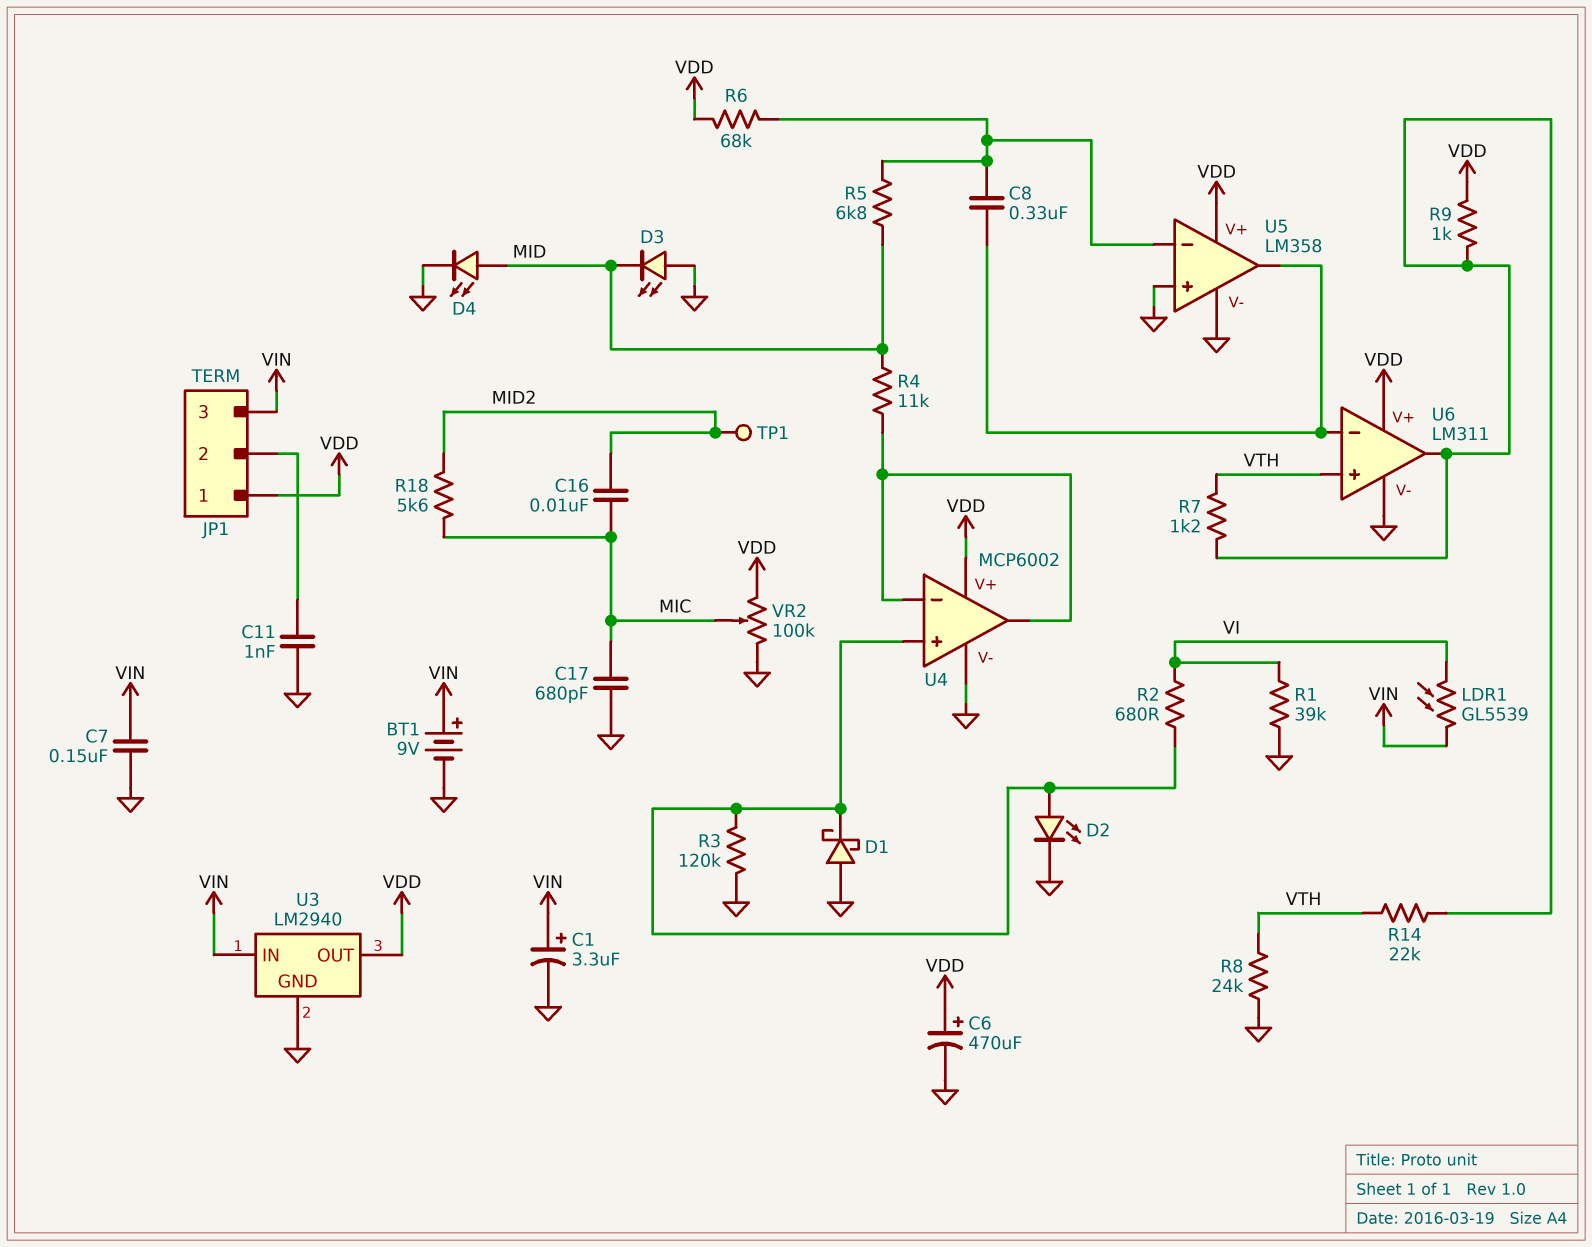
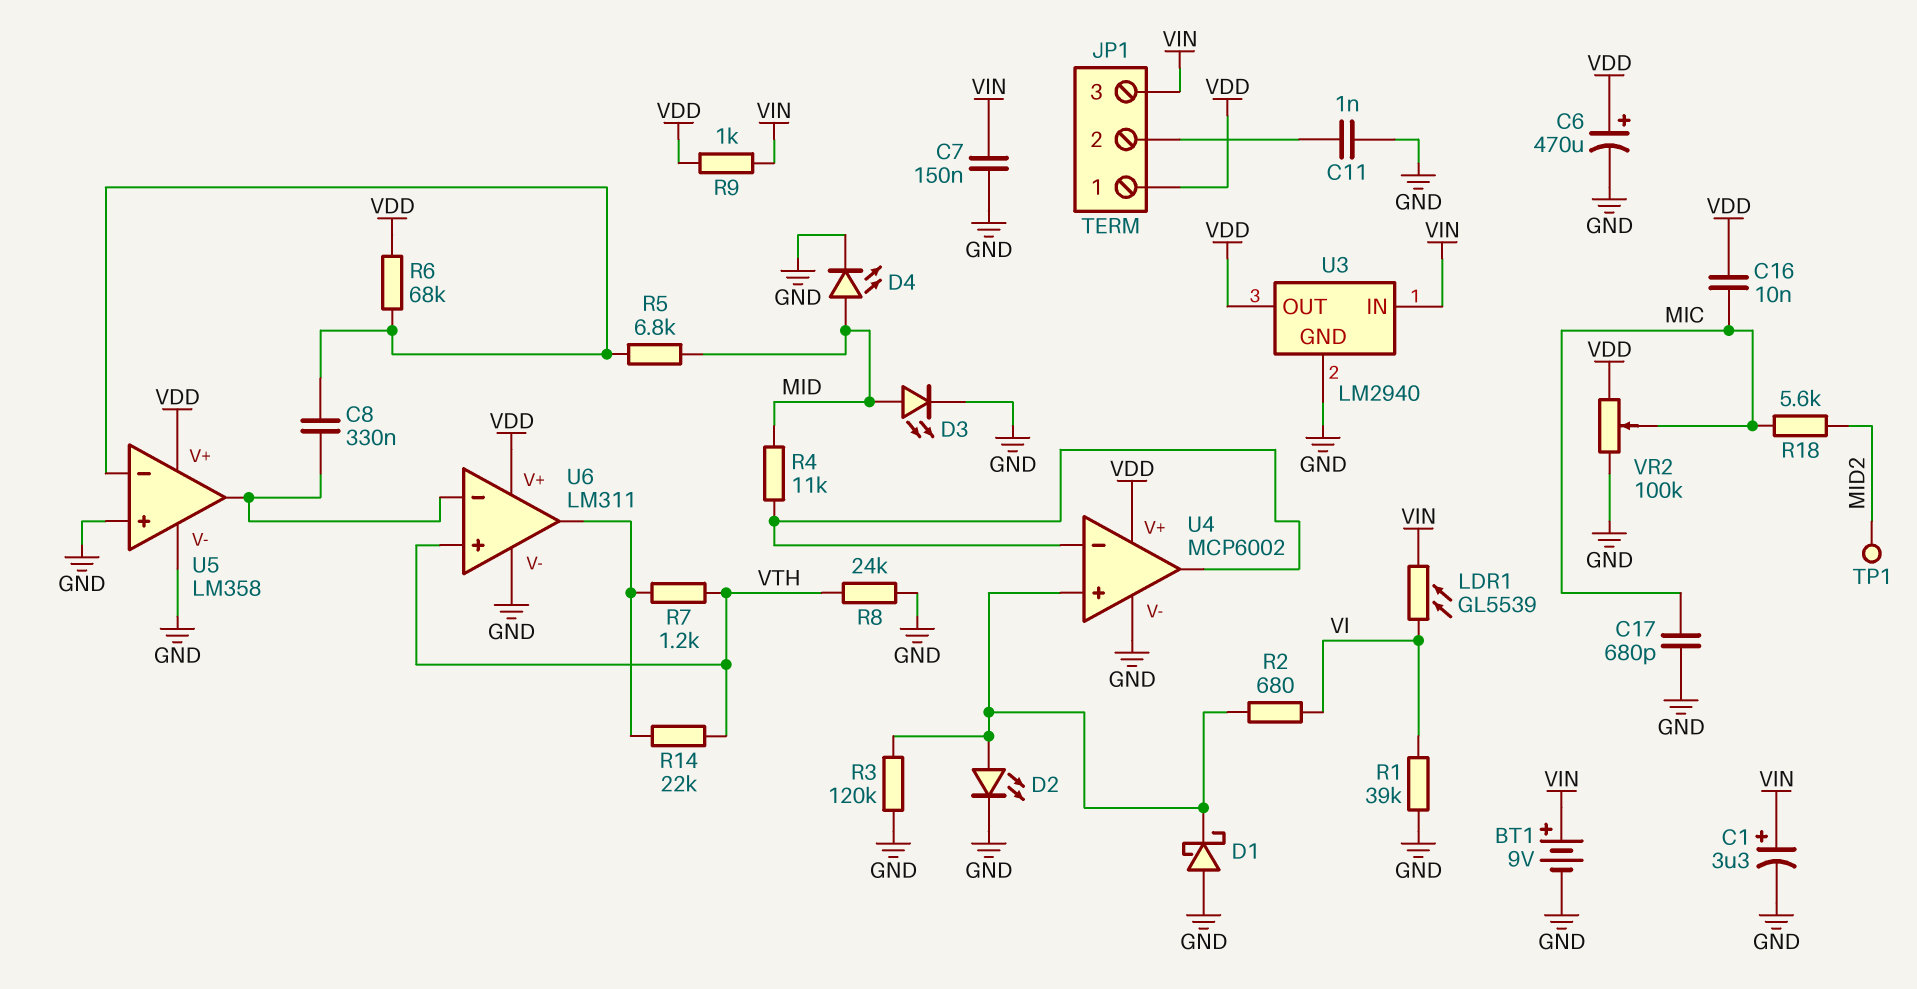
C16: 10nF (MIC, MID2) -> 10nF (MIC, VDD)
D3: LED (A GND, K MID) -> LED (A MID, K GND)
R9: 1k (U6/out, VDD) -> 1k (VDD, VIN)

